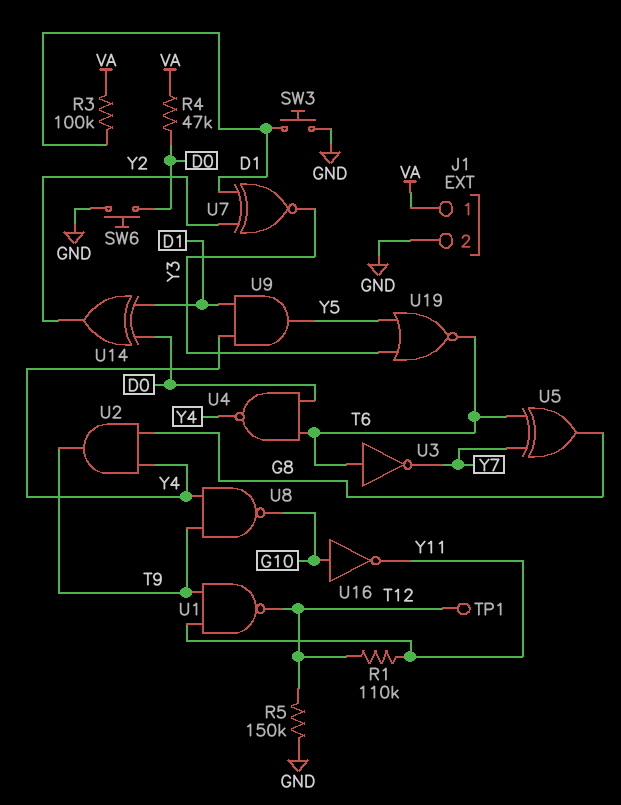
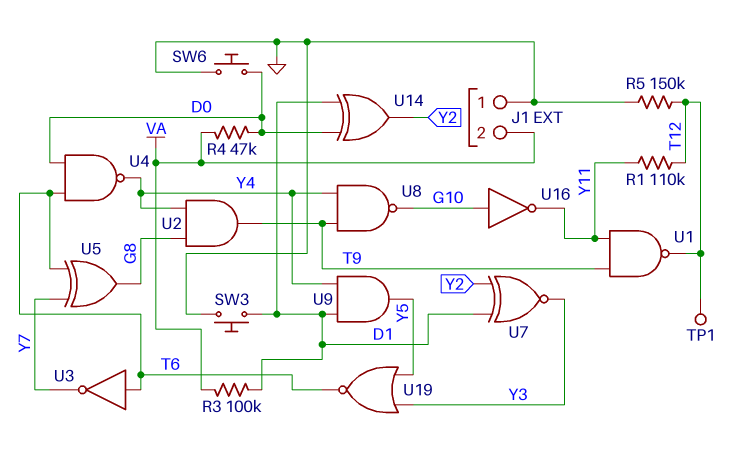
J1 pin 1: VA -> GND
J1 pin 2: GND -> VA

